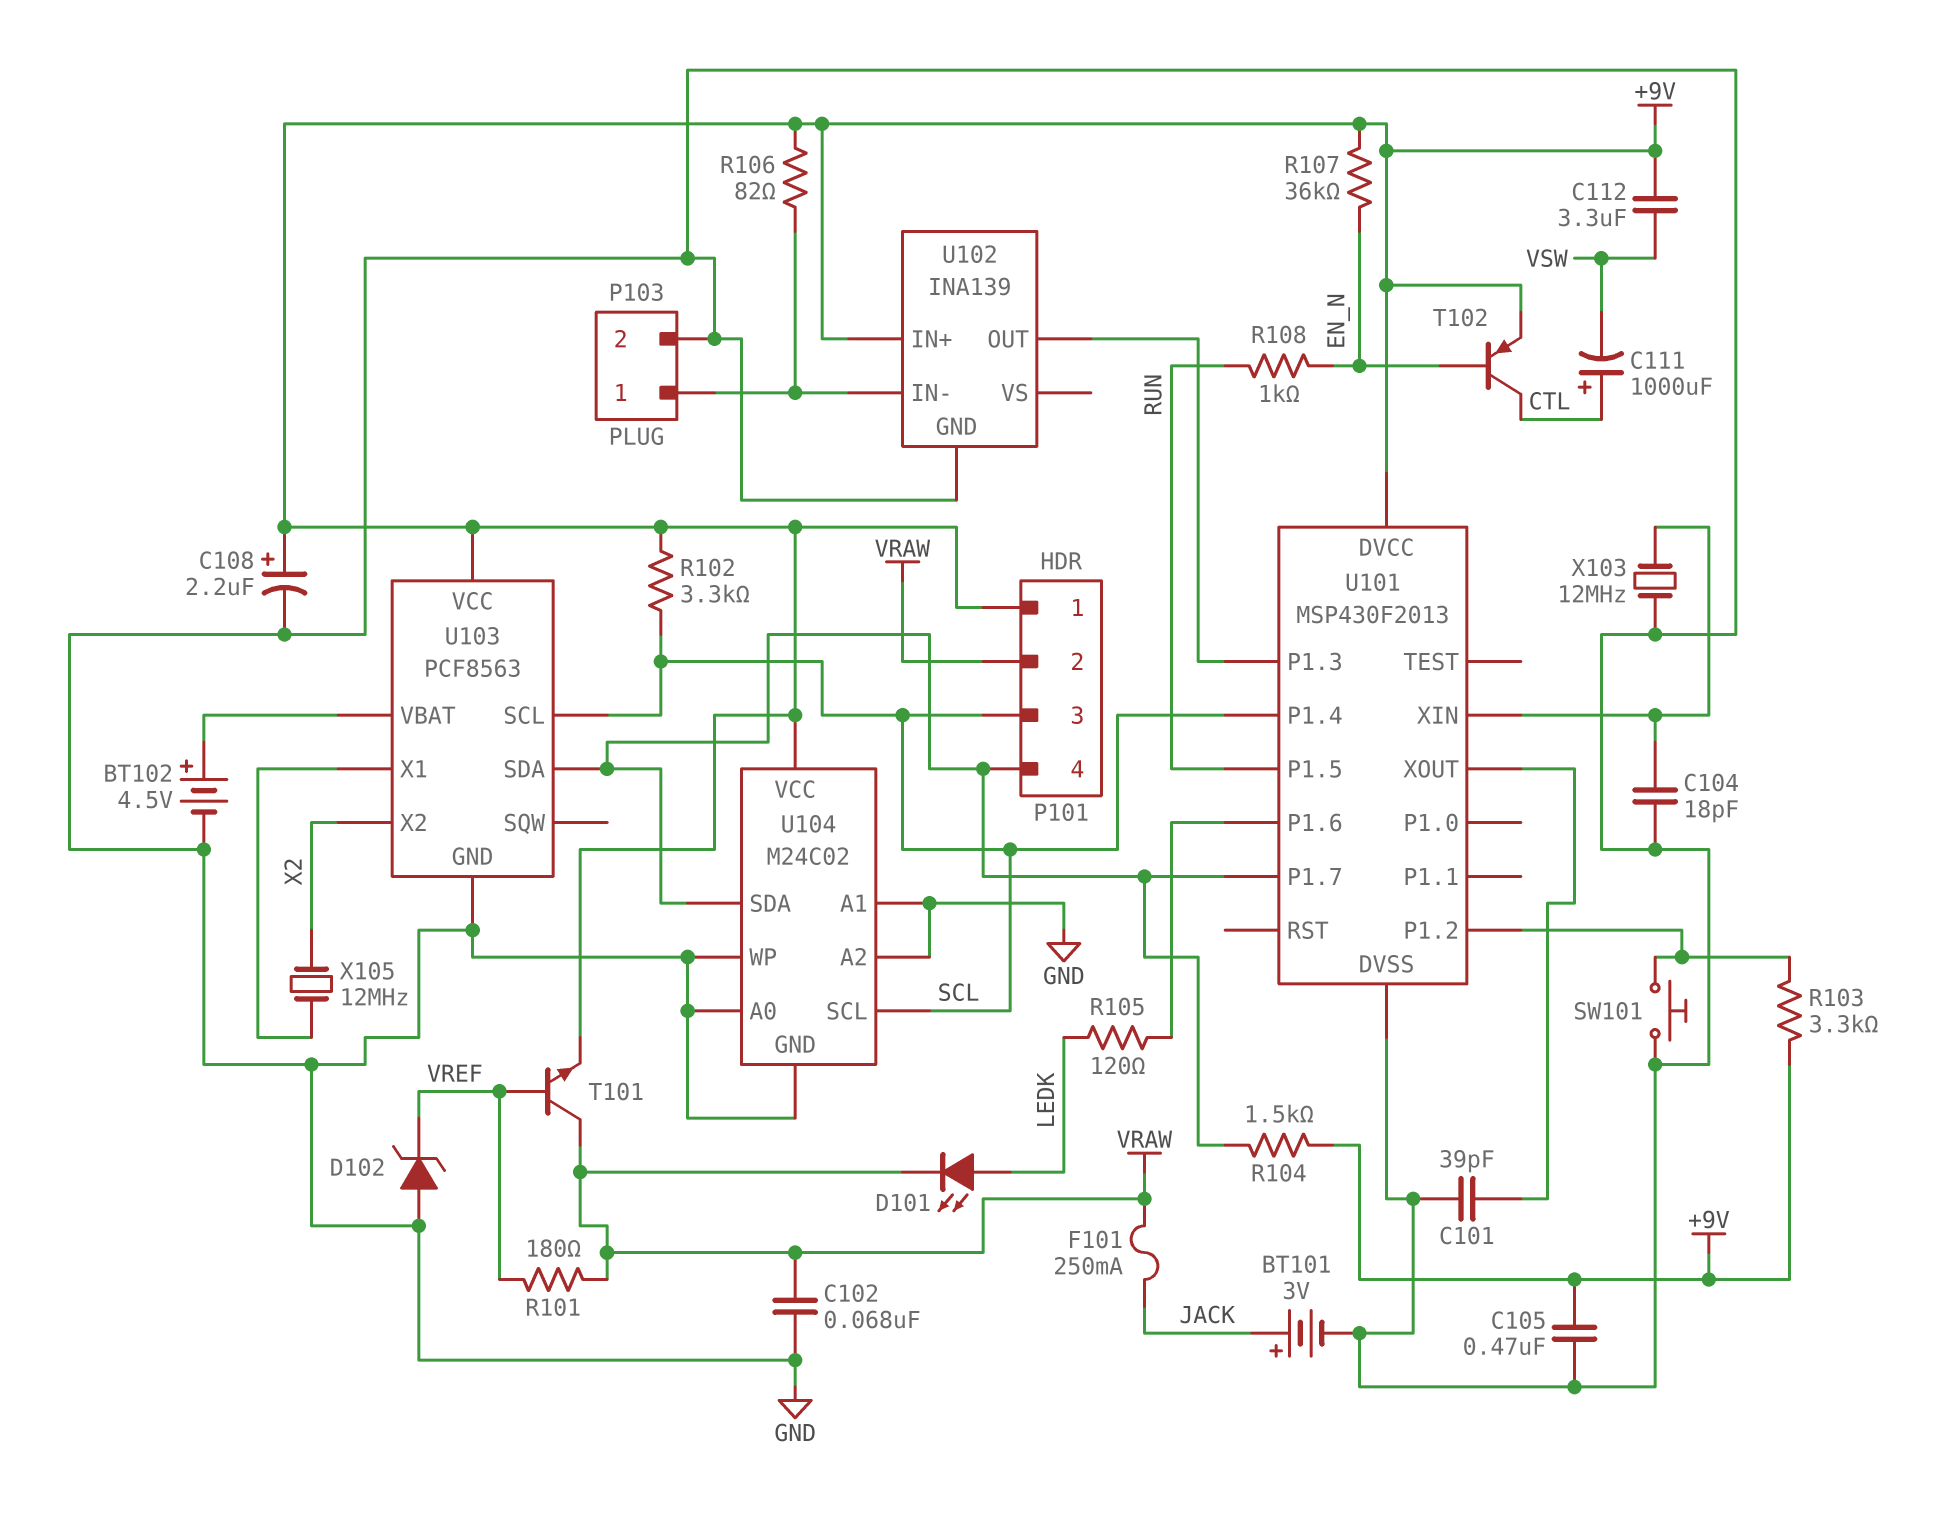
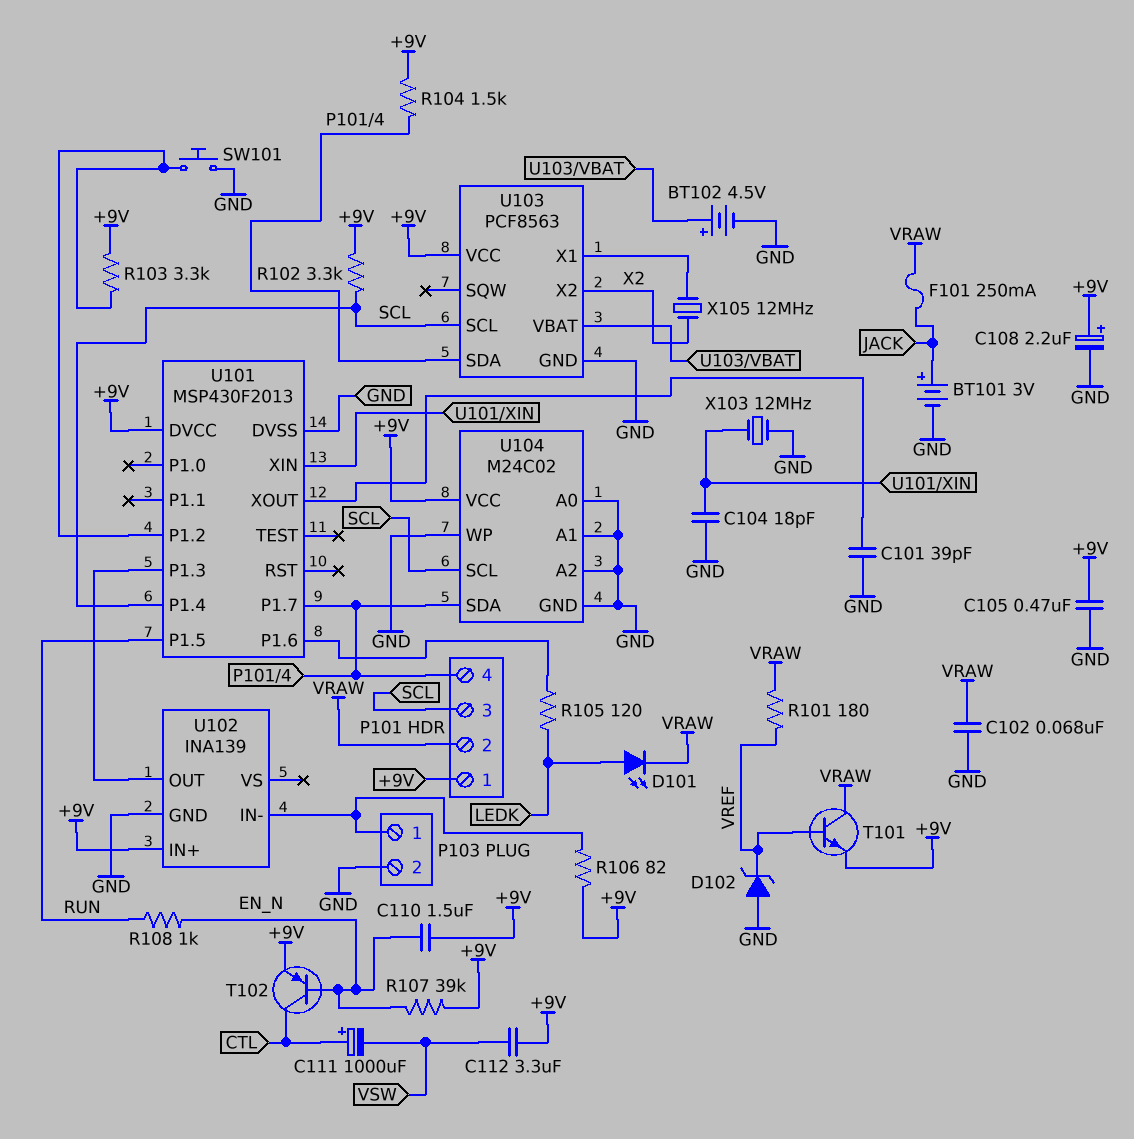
C110: none -> 1.5uF (+9V, EN_N)
R107: 36k (+9V, EN_N) -> 39k (+9V, EN_N)

